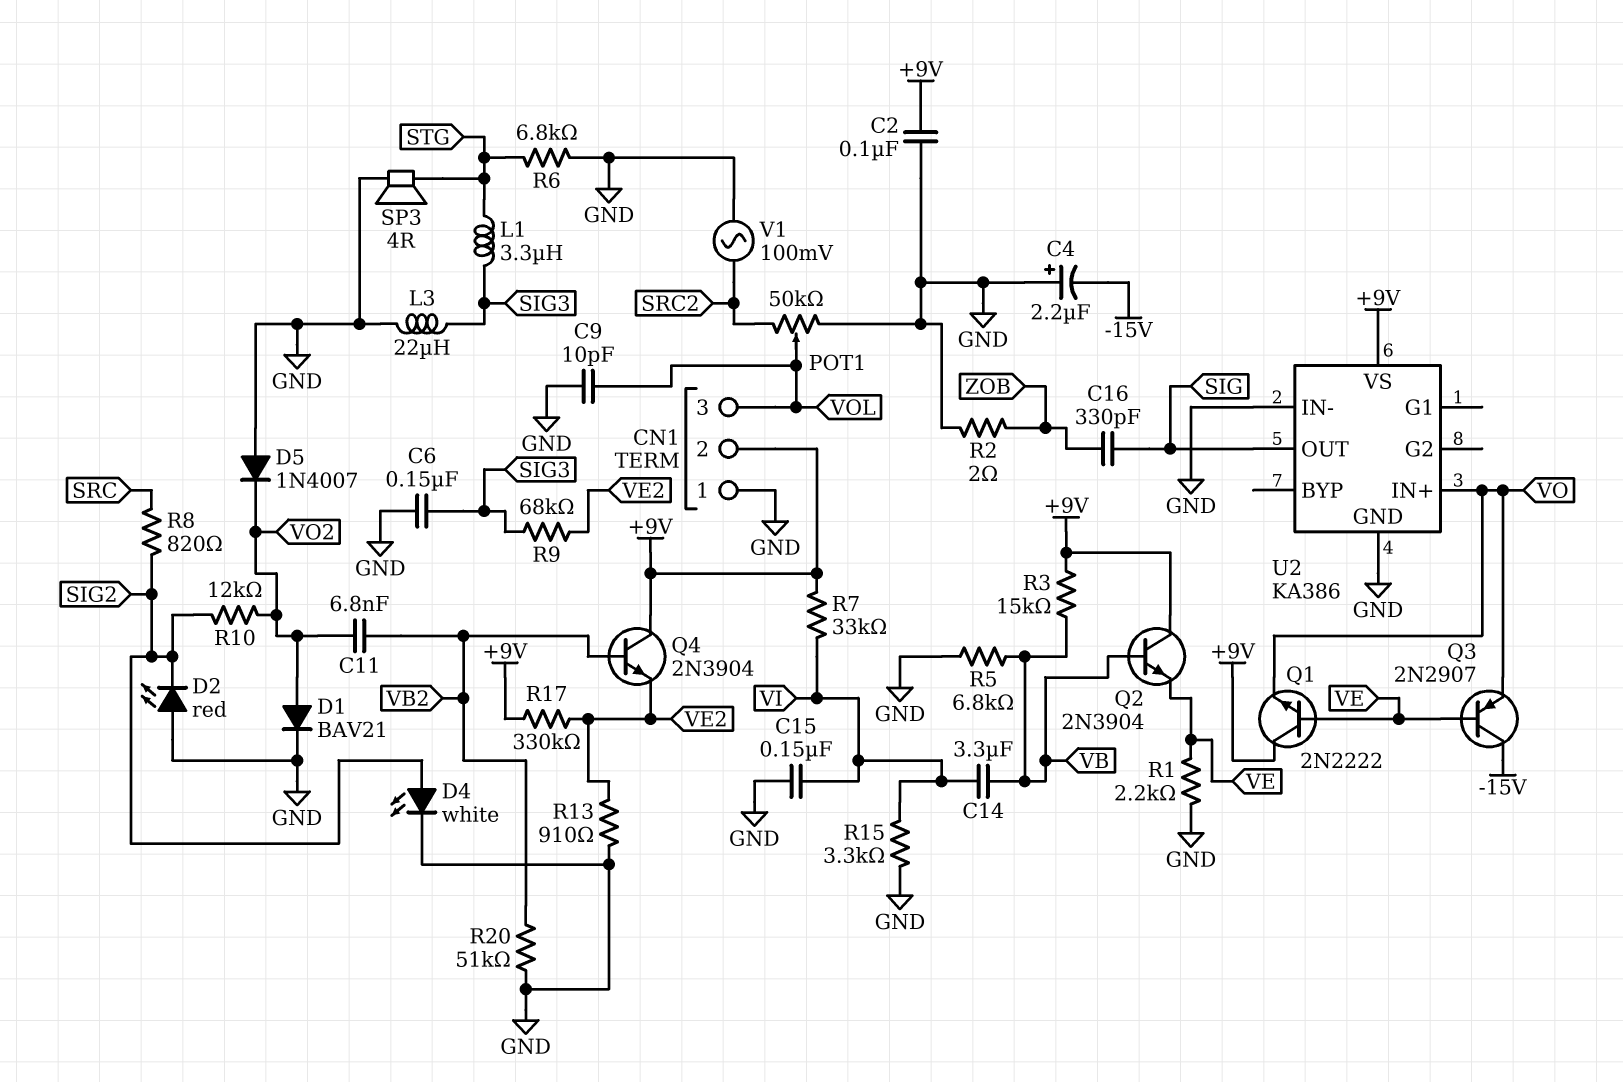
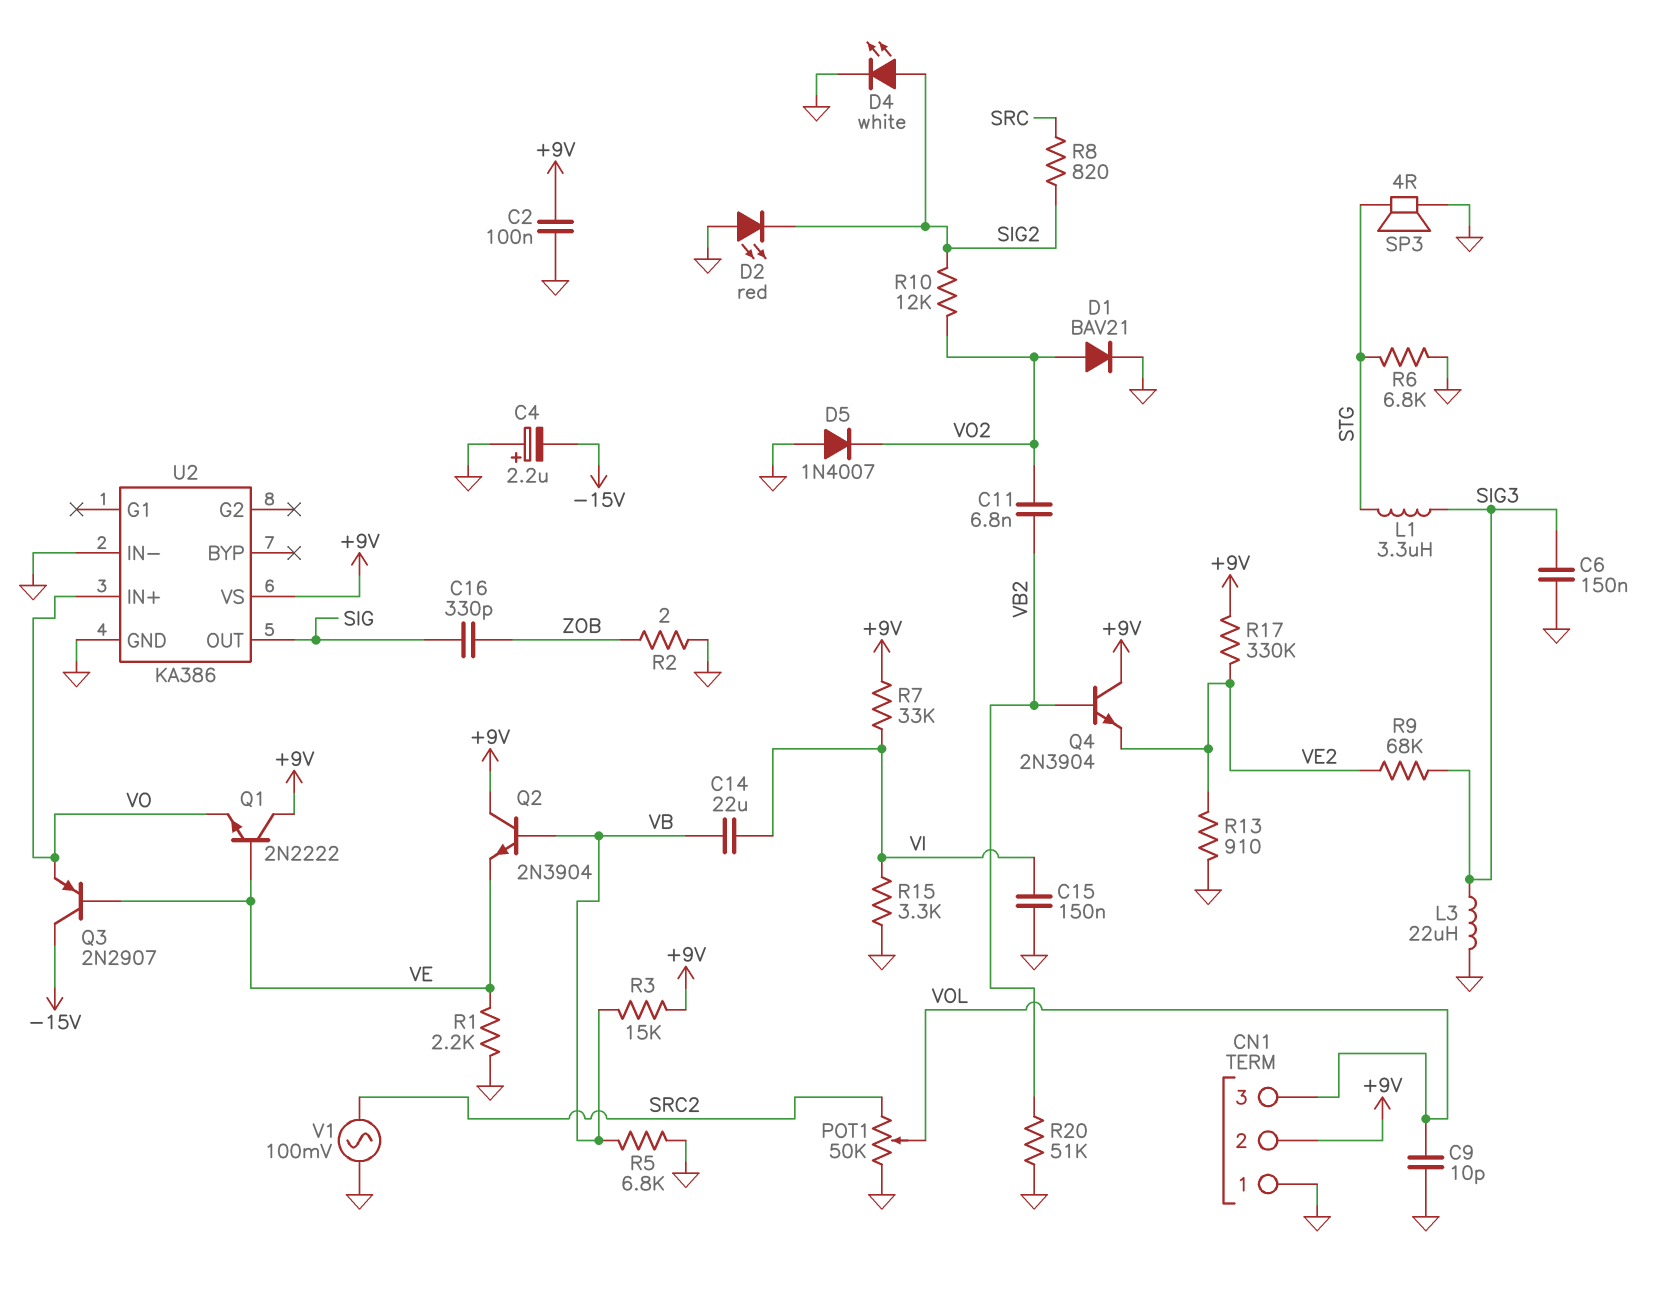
C14: 3.3uF (VB, VI) -> 22uF (VB, VI)

